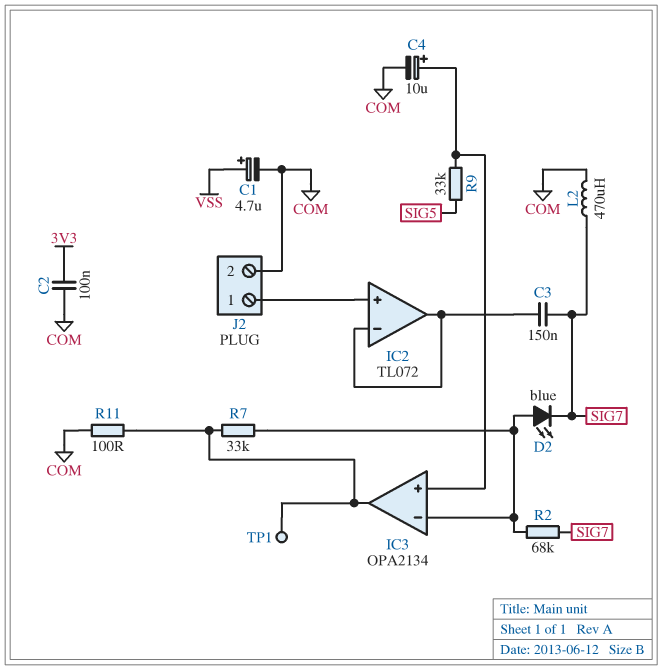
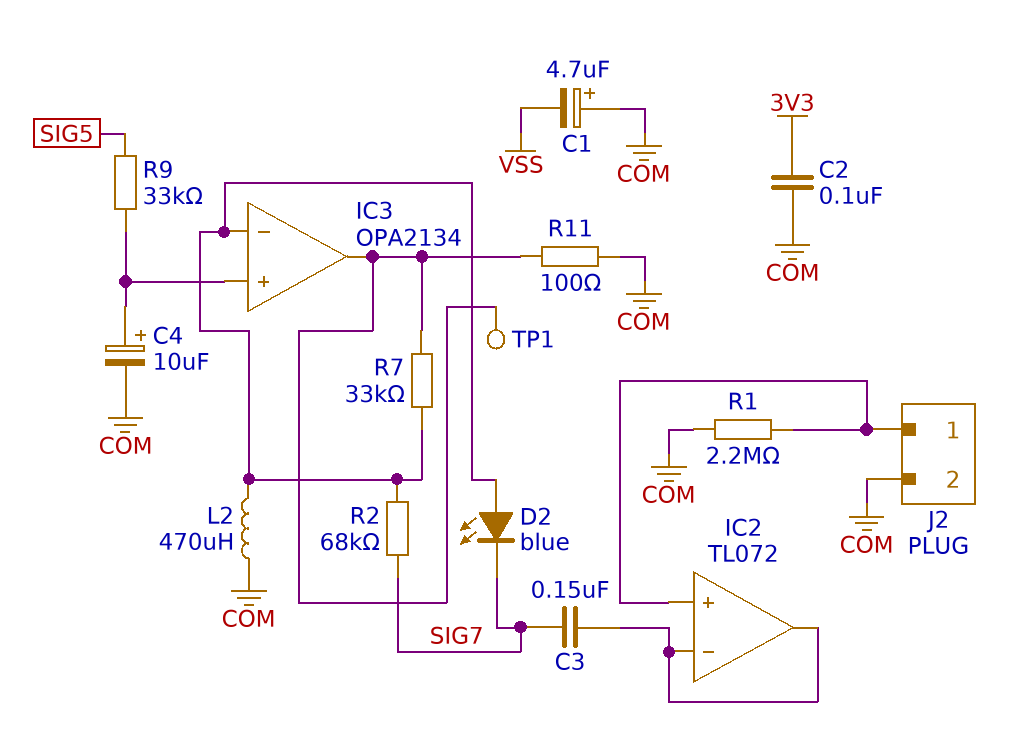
C1: 4.7uF (plus VSS, minus COM) -> 4.7uF (plus COM, minus VSS)
L2: 470uH (COM, SIG7) -> 470uH (COM, IC3/in-)
R1: none -> 2.2M (COM, IC2/in+)

